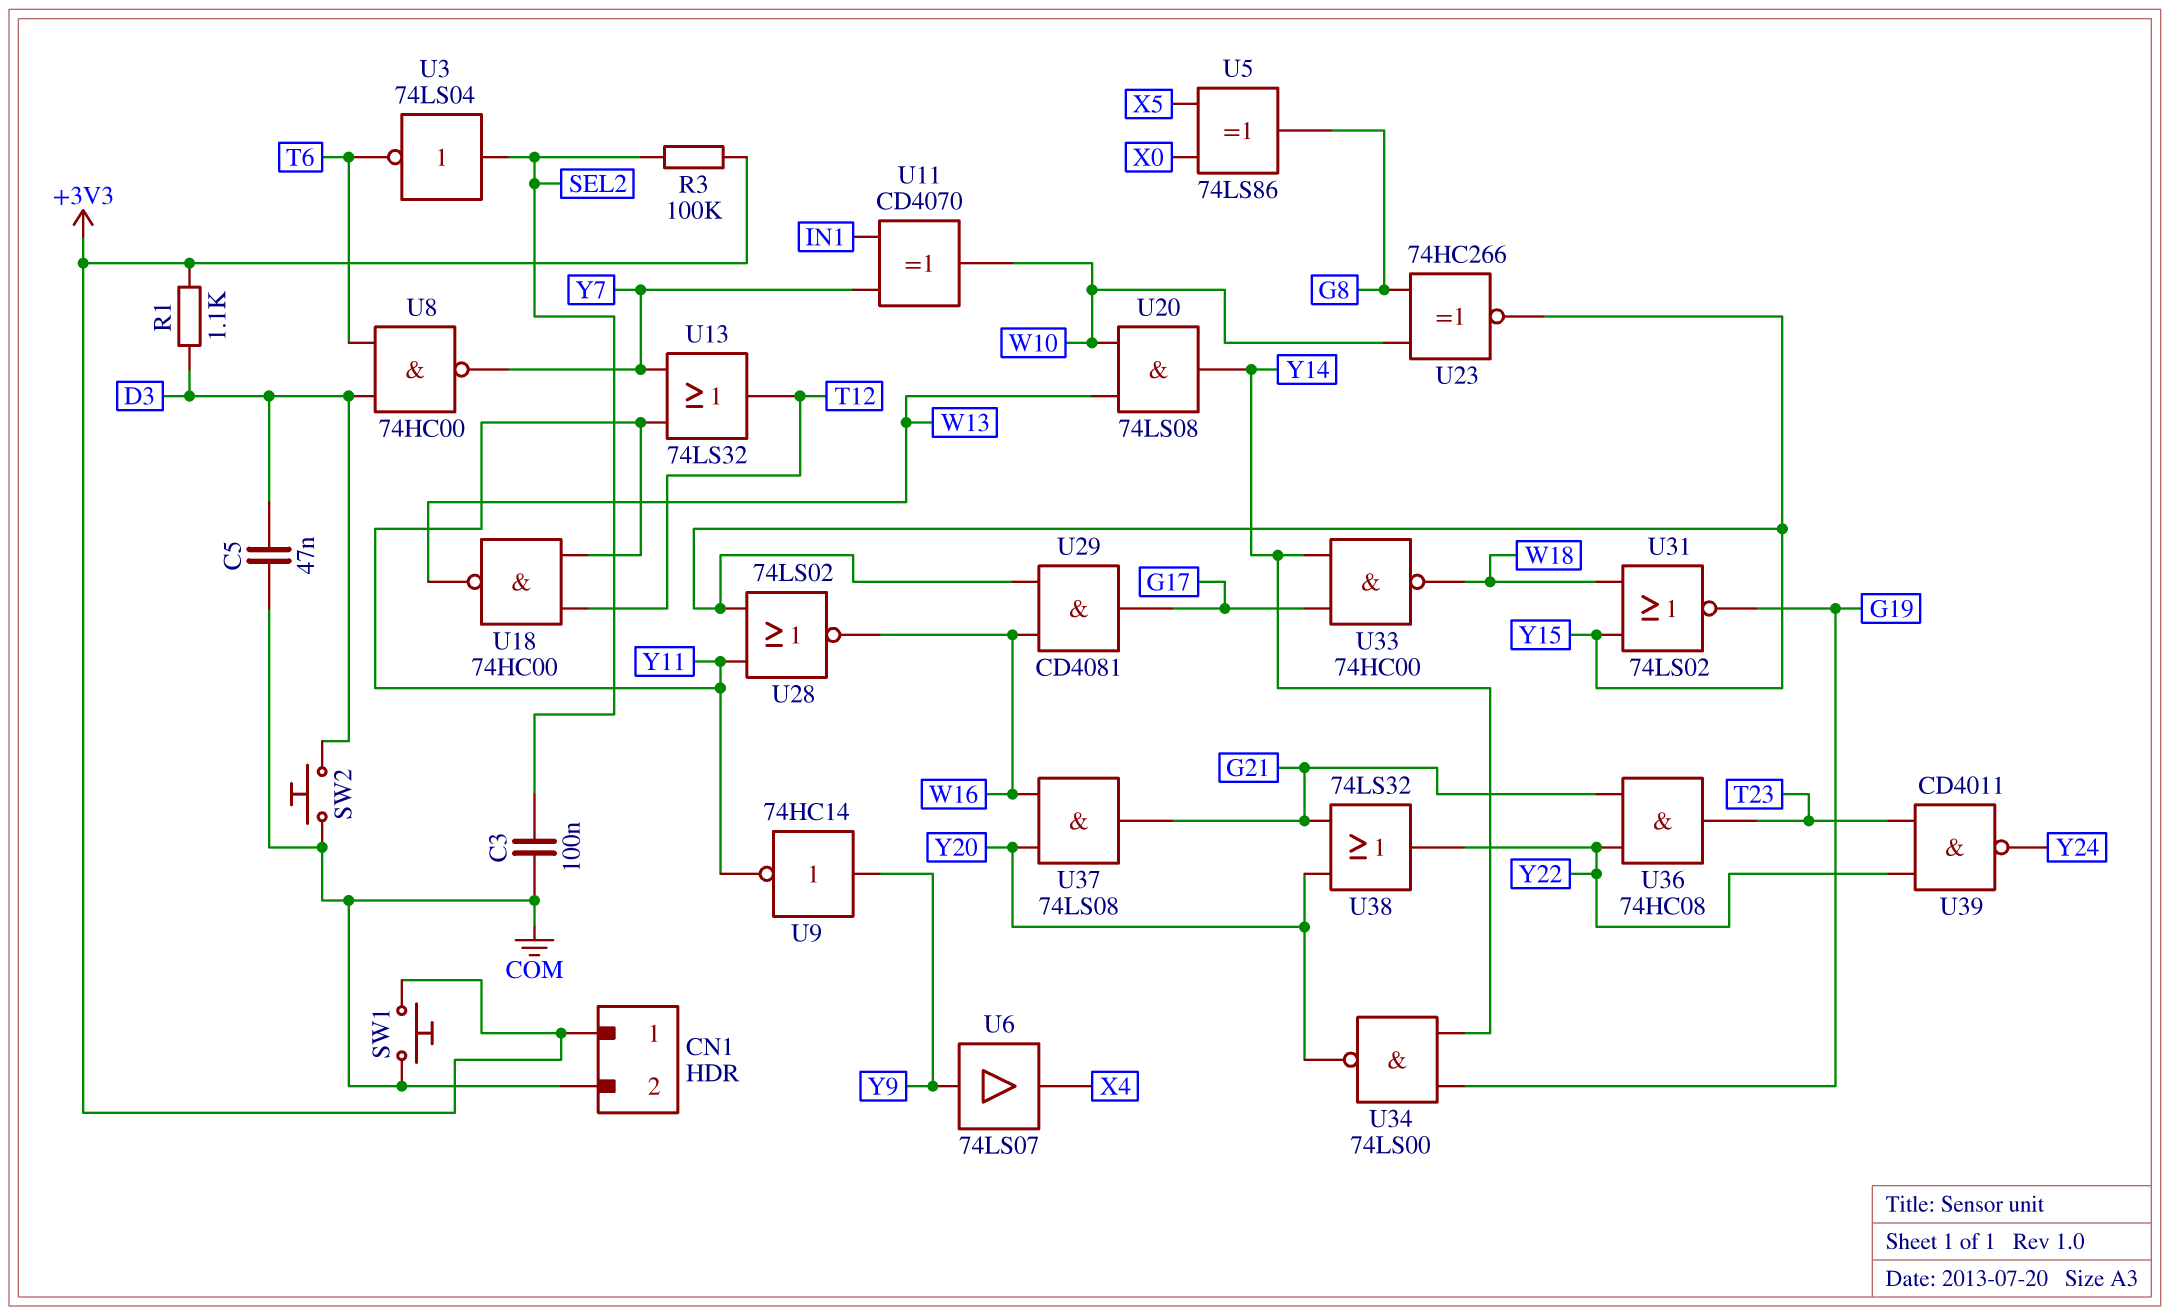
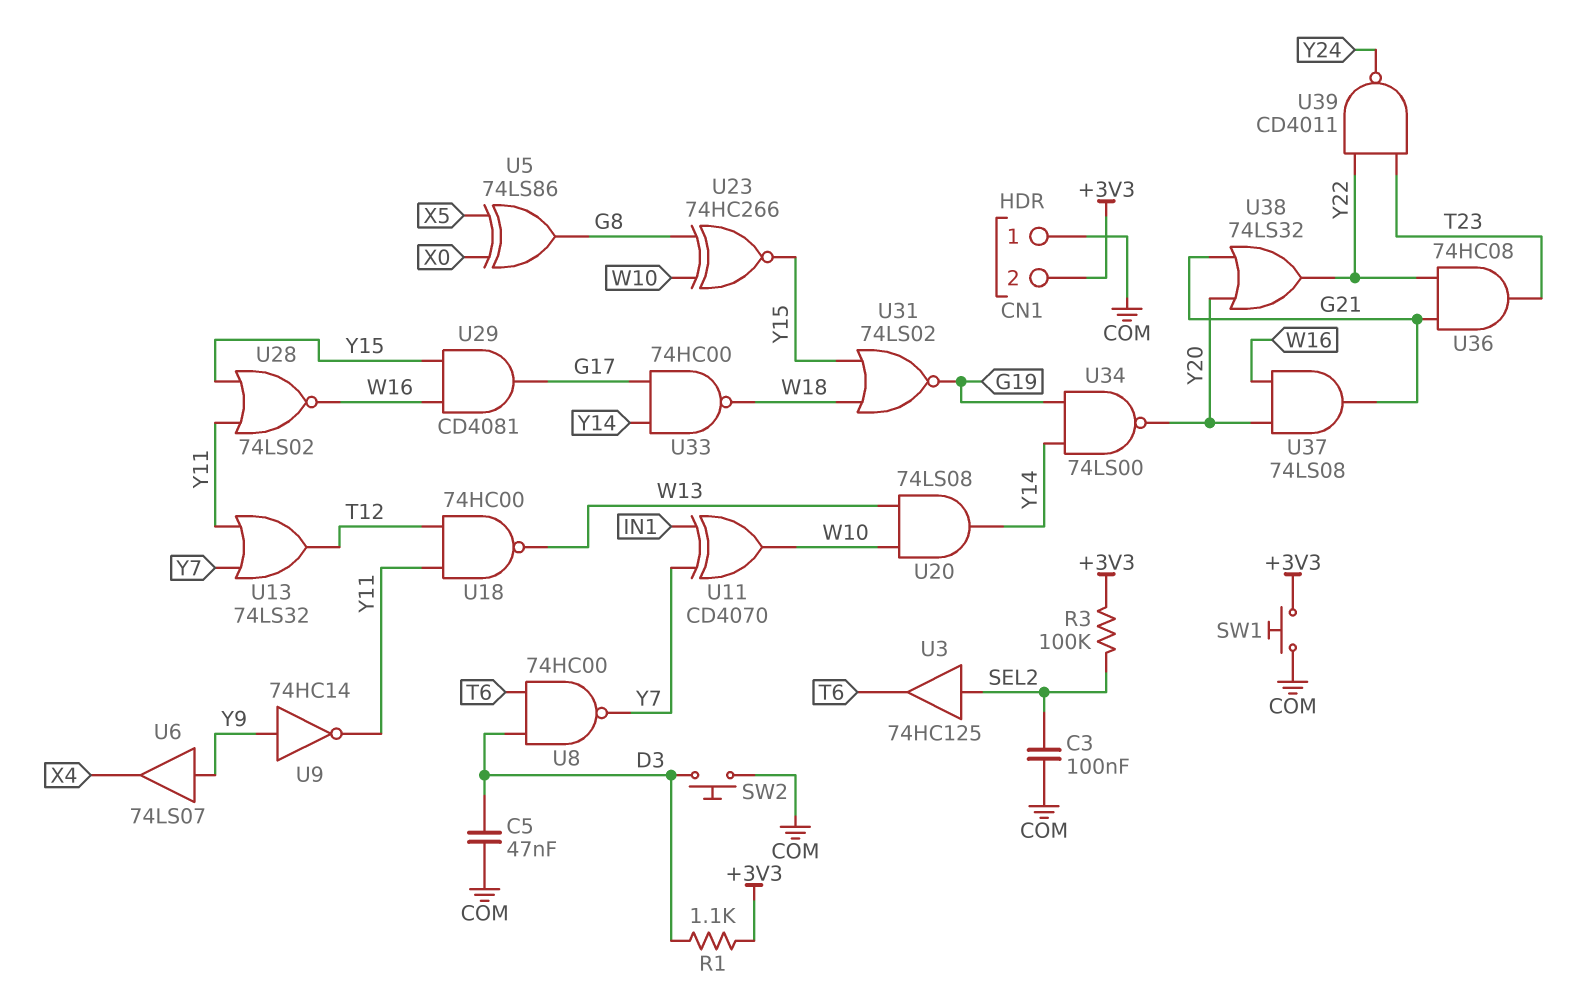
CN1 pin 1: +3V3 -> COM
CN1 pin 2: COM -> +3V3
U3: NOT 74LS04 (in SEL2, out T6) -> buffer 74HC125 (in SEL2, out T6)

